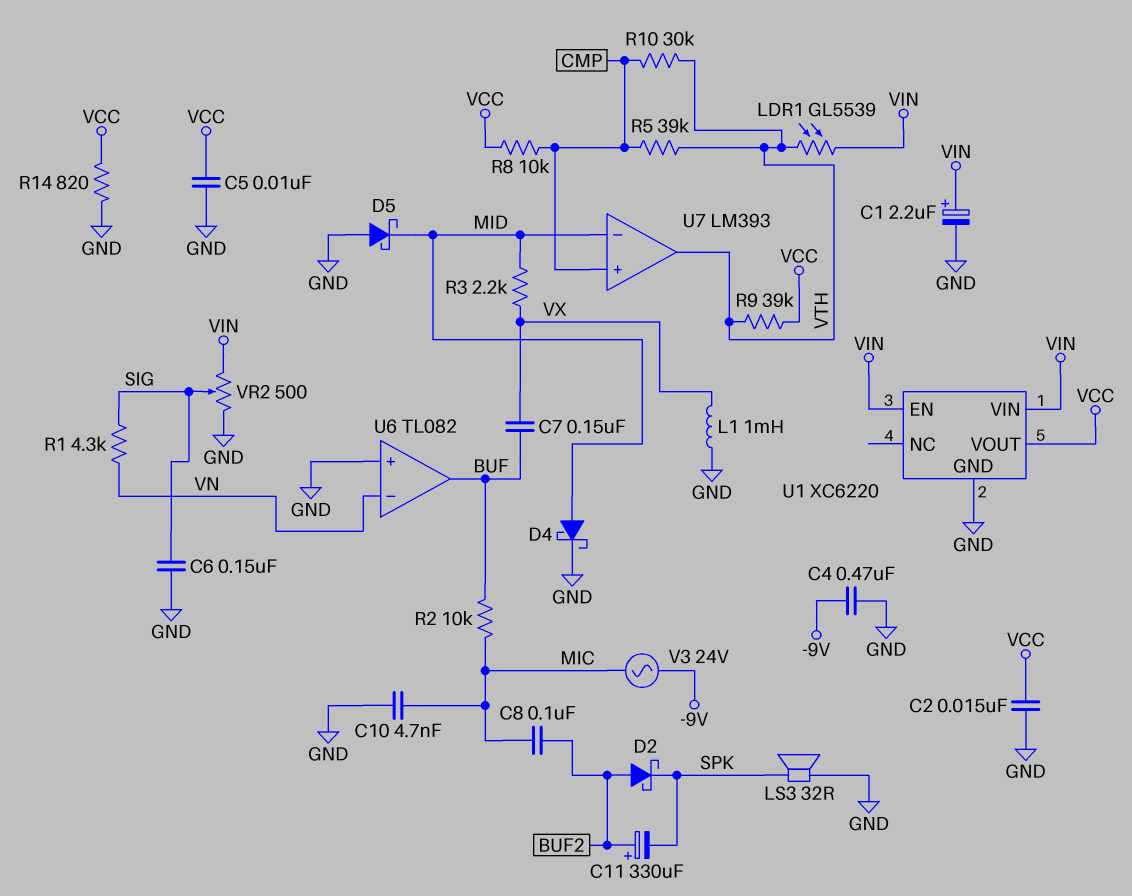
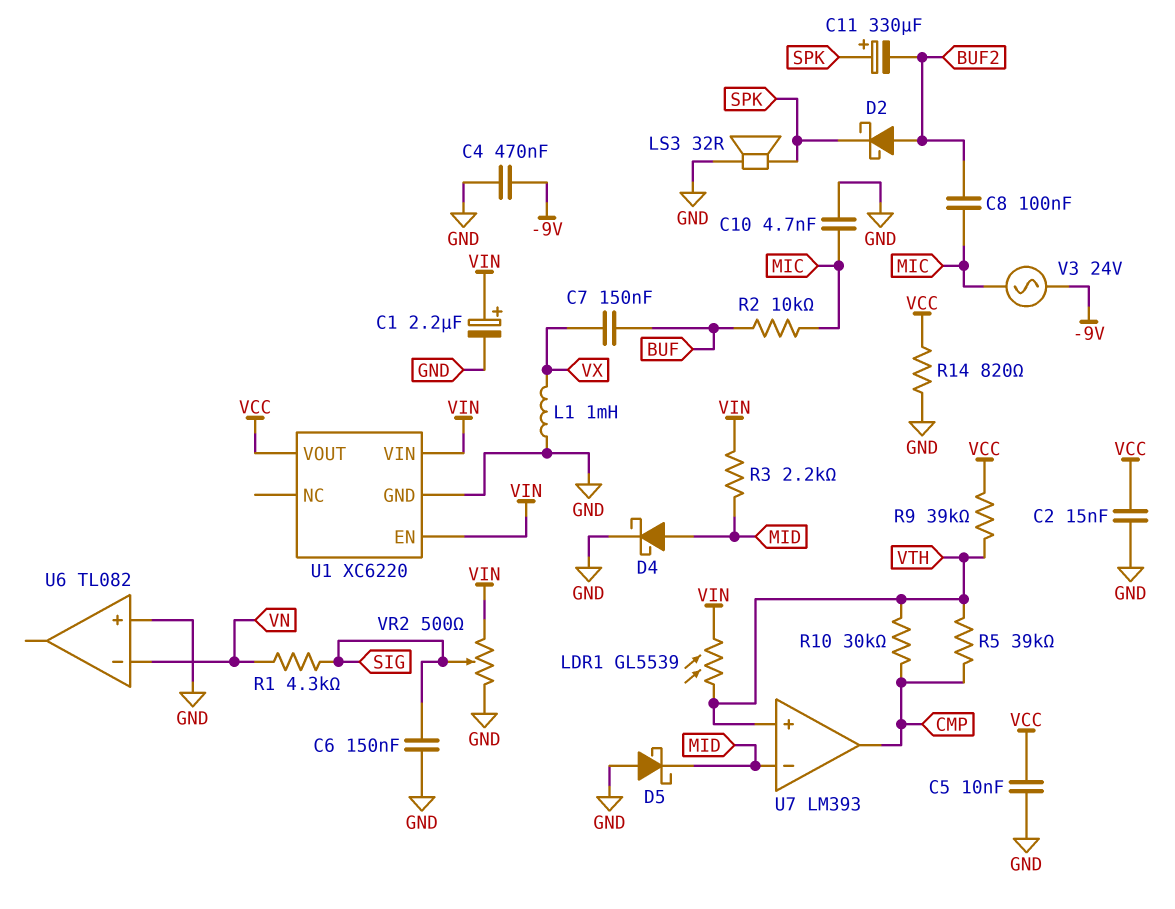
C11: 330uF (plus BUF2, minus SPK) -> 330uF (plus SPK, minus BUF2)
R3: 2.2k (MID, VX) -> 2.2k (MID, VIN)
R8: 10k (CMP, VCC) -> none
U6 pin out: BUF -> none
U7 pin in+: CMP -> VTH
U7 pin out: VTH -> CMP

